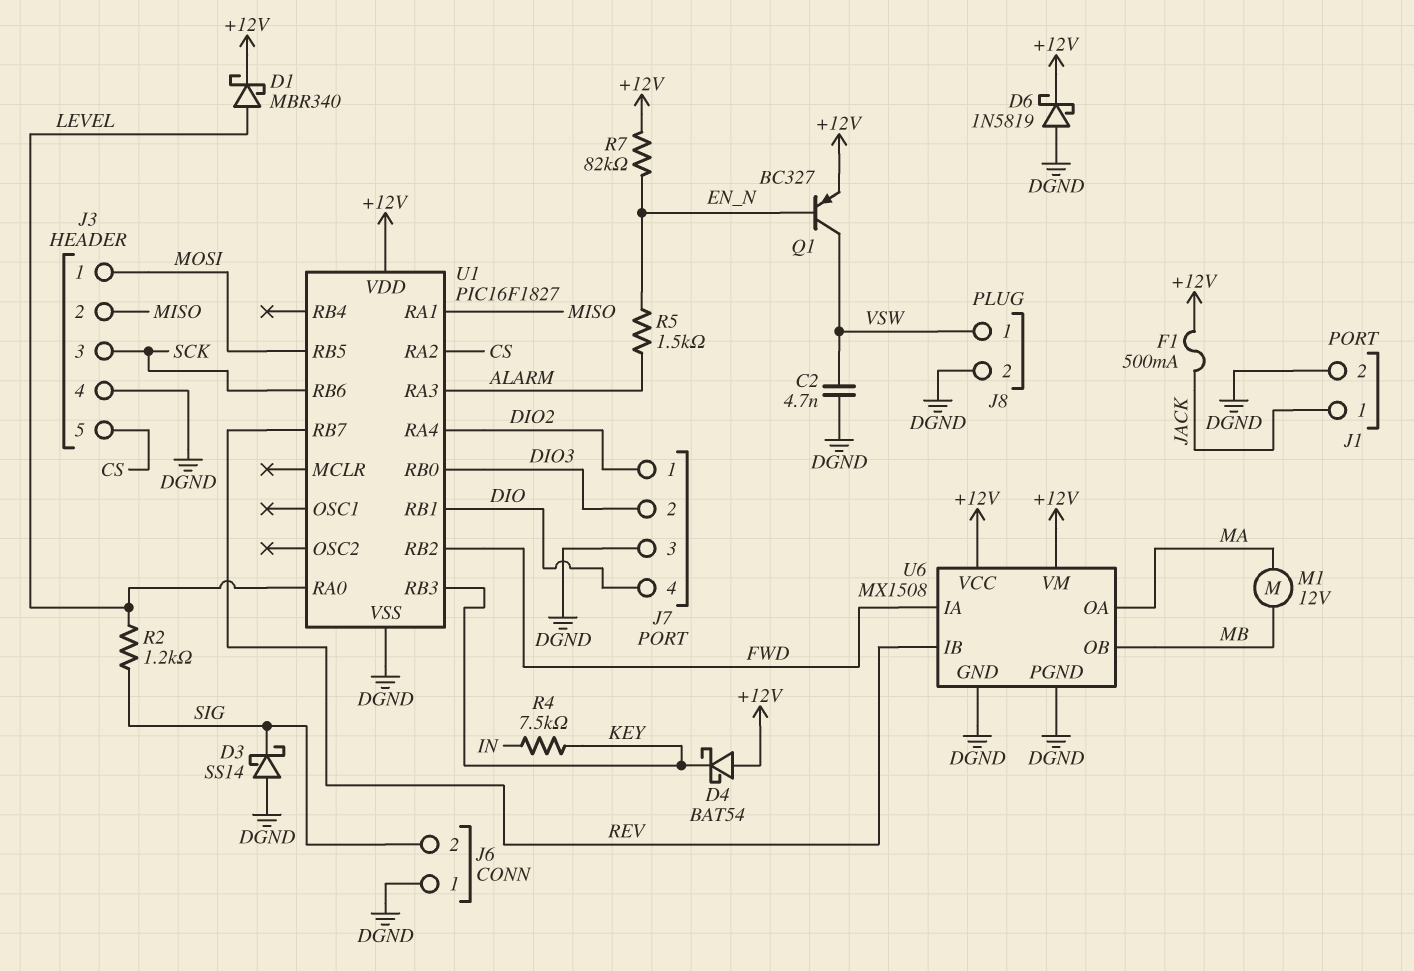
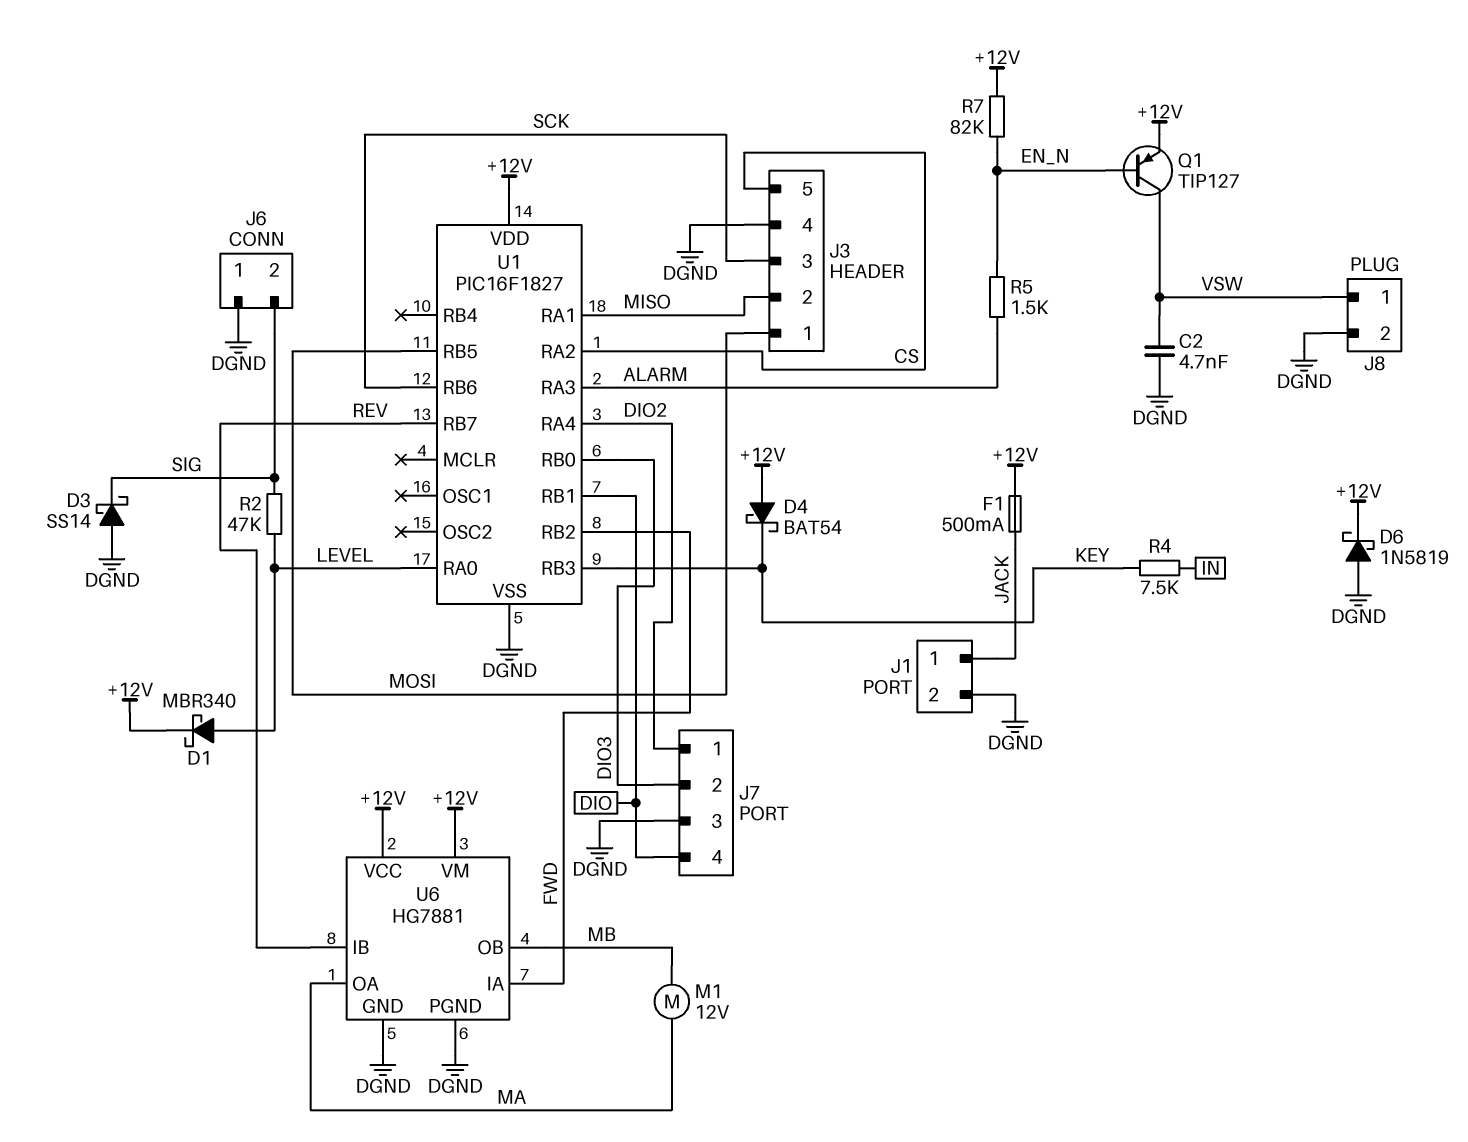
Q1: PNP BC327 (B EN_N, C VSW, E +12V) -> PNP TIP127 (B EN_N, C VSW, E +12V)
R2: 1.2k (LEVEL, SIG) -> 47k (LEVEL, SIG)
U6: MX1508 -> HG7881

